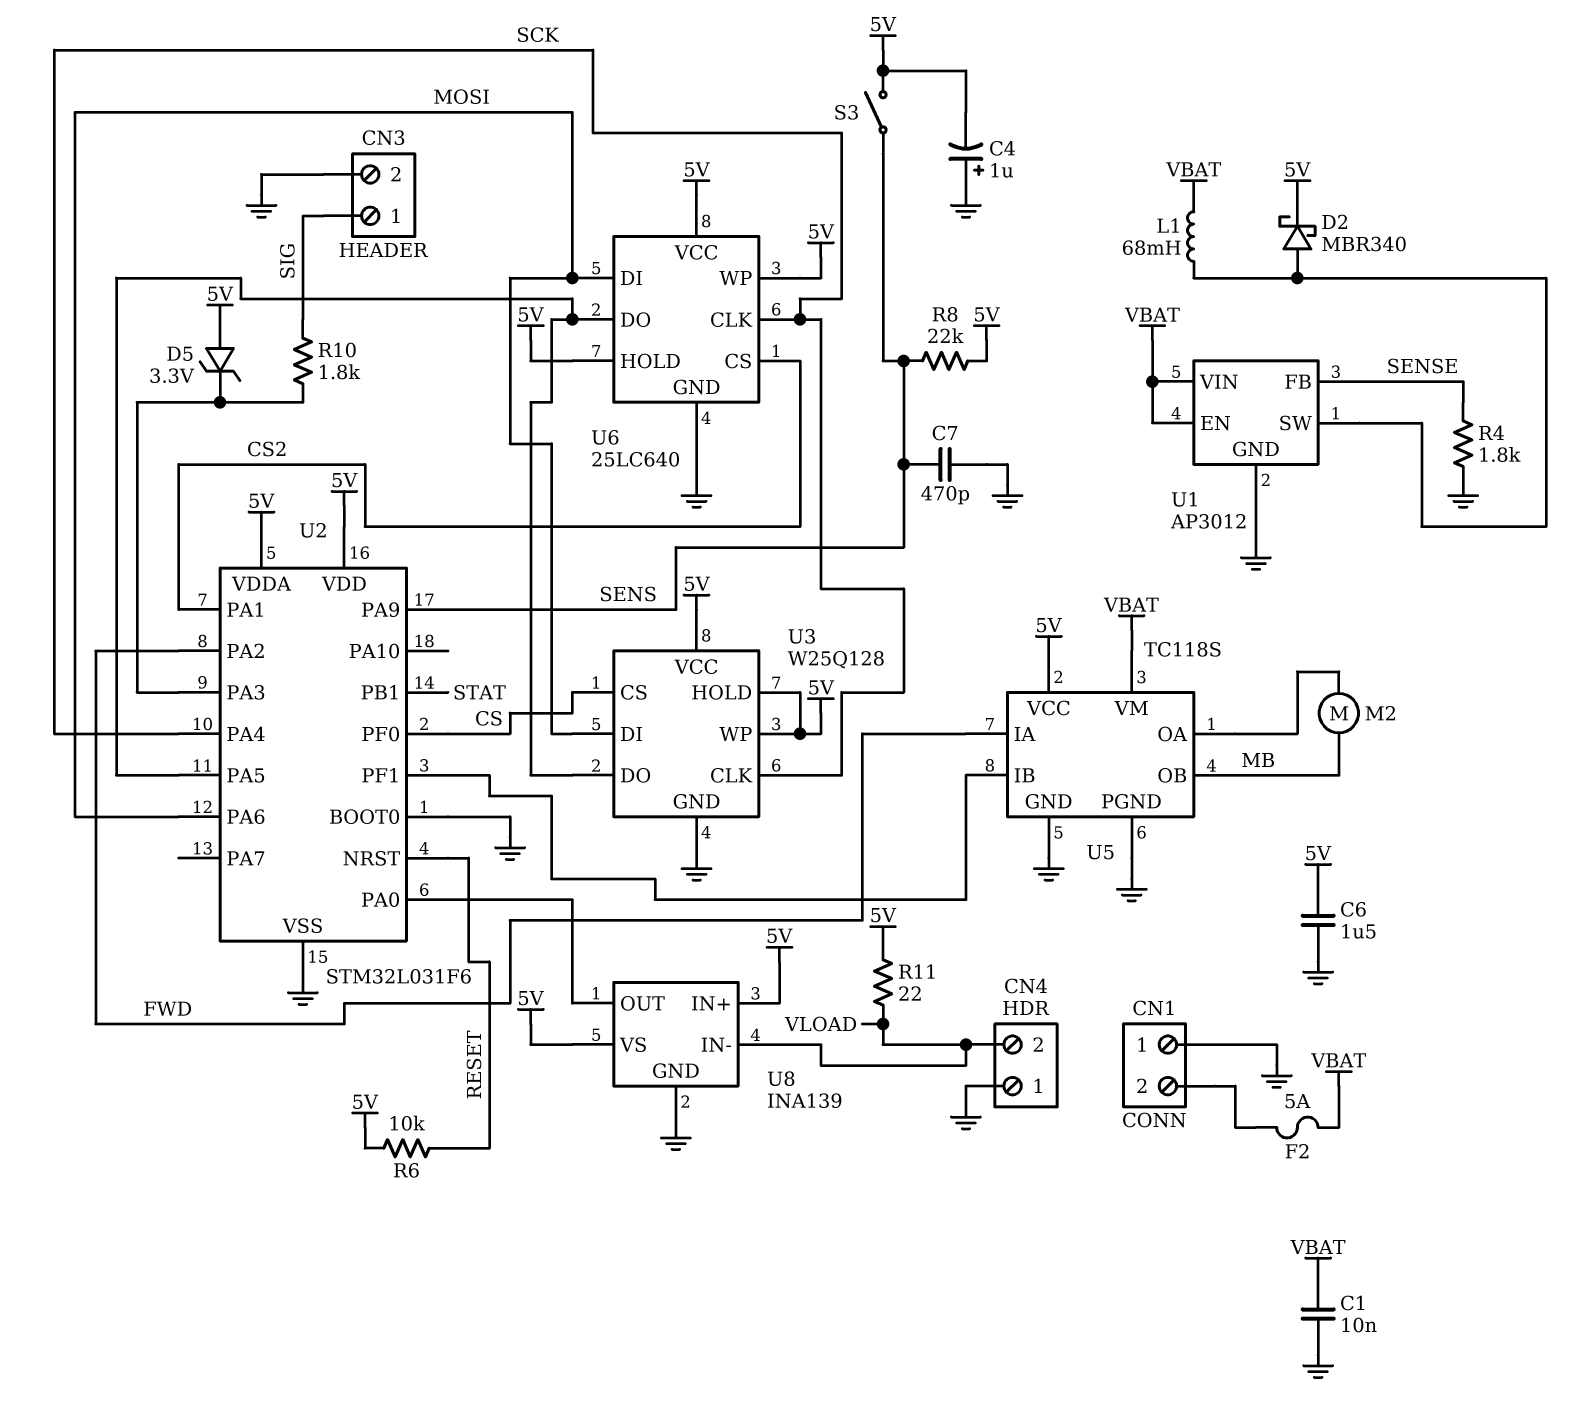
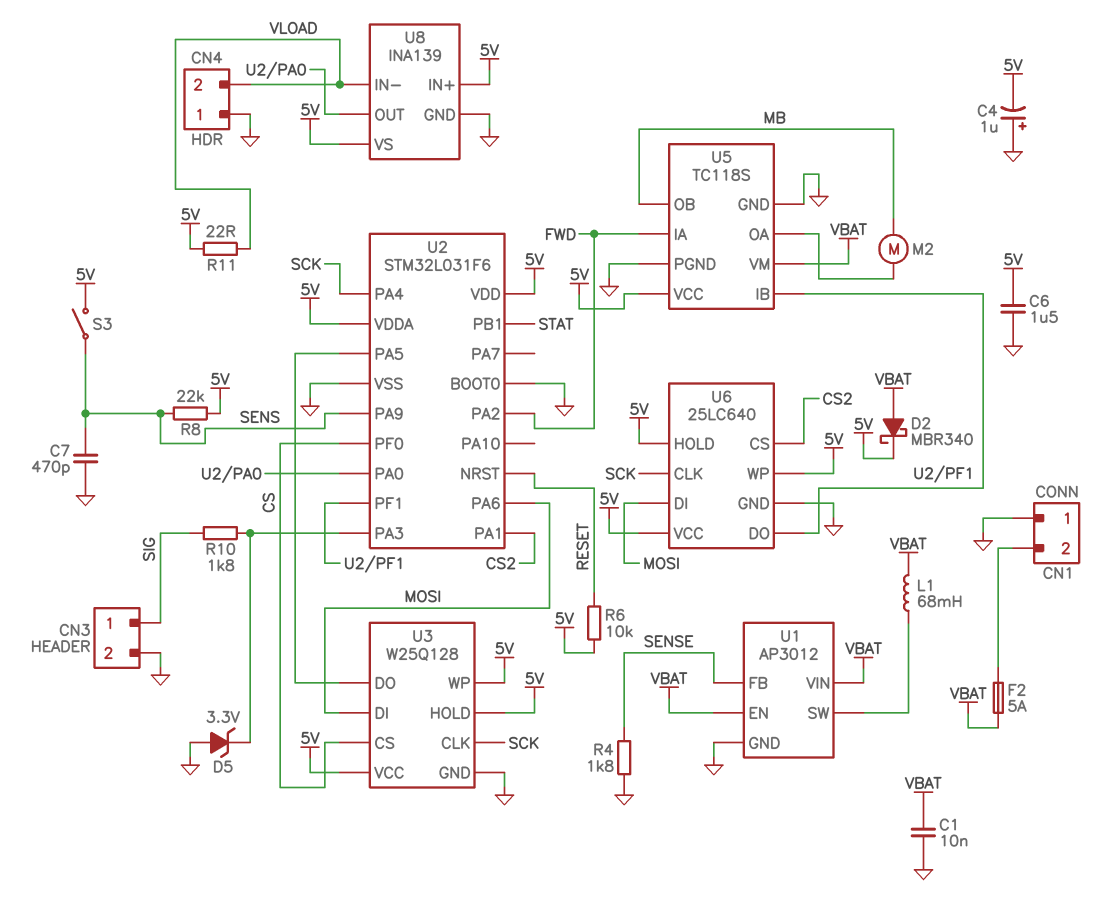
D2: schottky MBR340 (A U1/SW, K 5V) -> schottky MBR340 (A VBAT, K 5V)
D5: zener 3.3V (A 5V, K U2/PA3) -> zener 3.3V (A GND, K U2/PA3)
U6 pin DO: U2/PA5 -> U2/PF1

